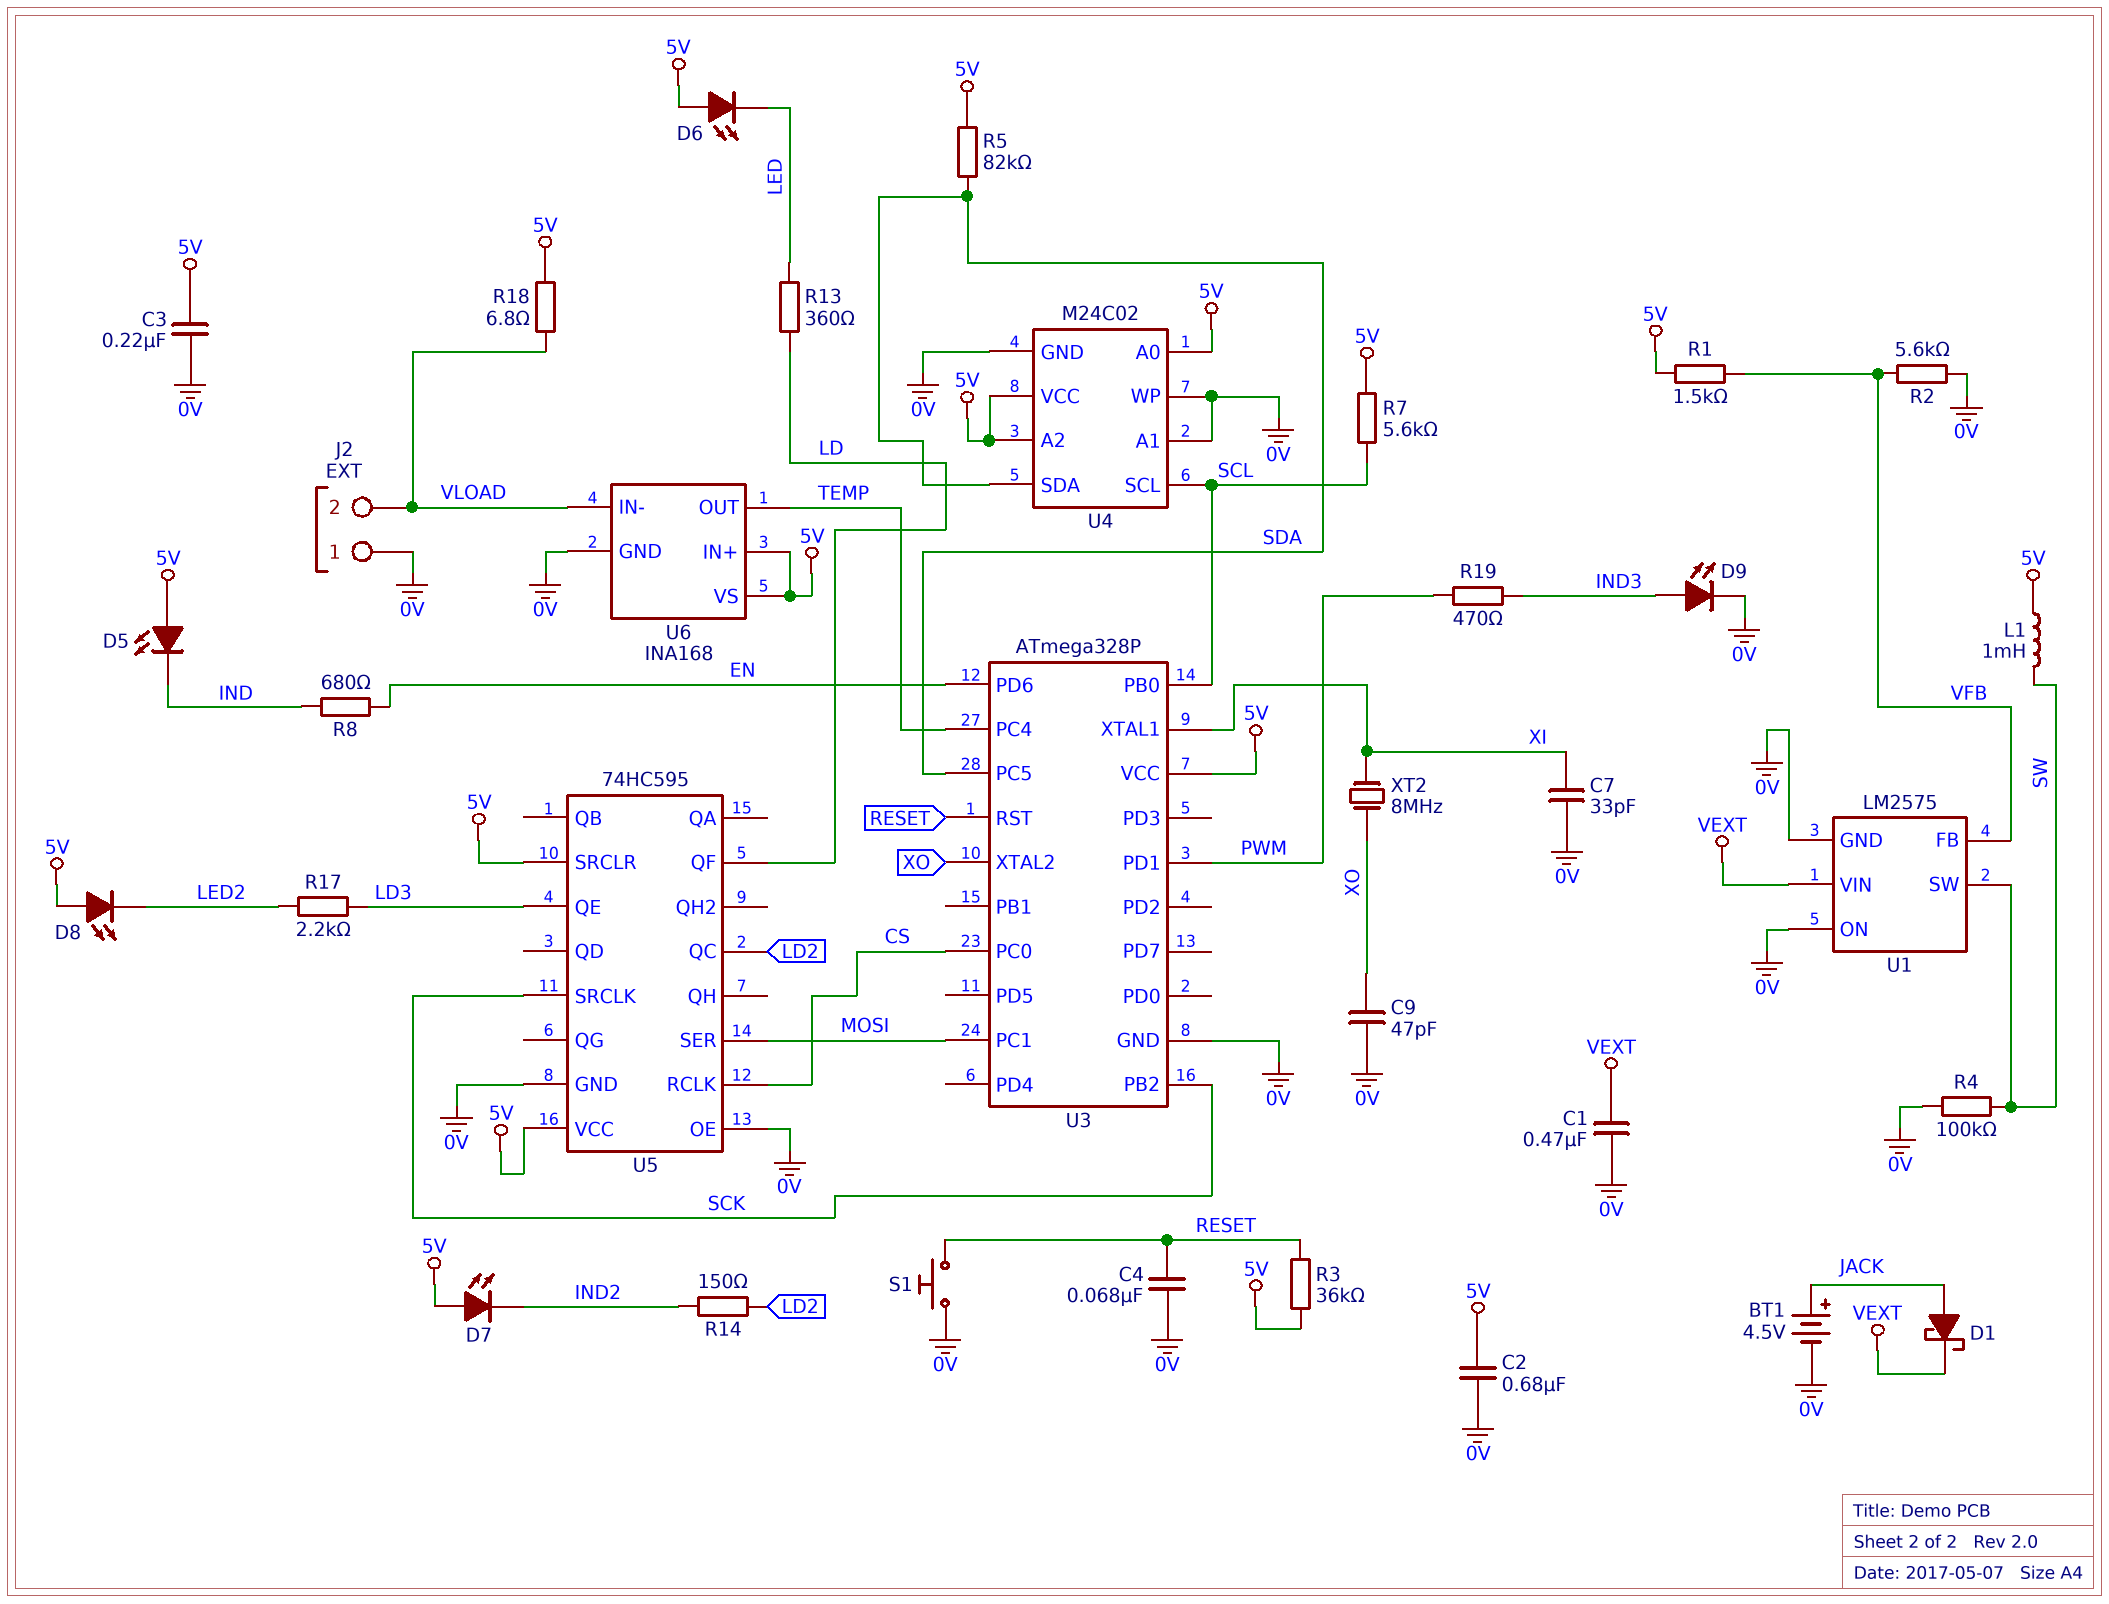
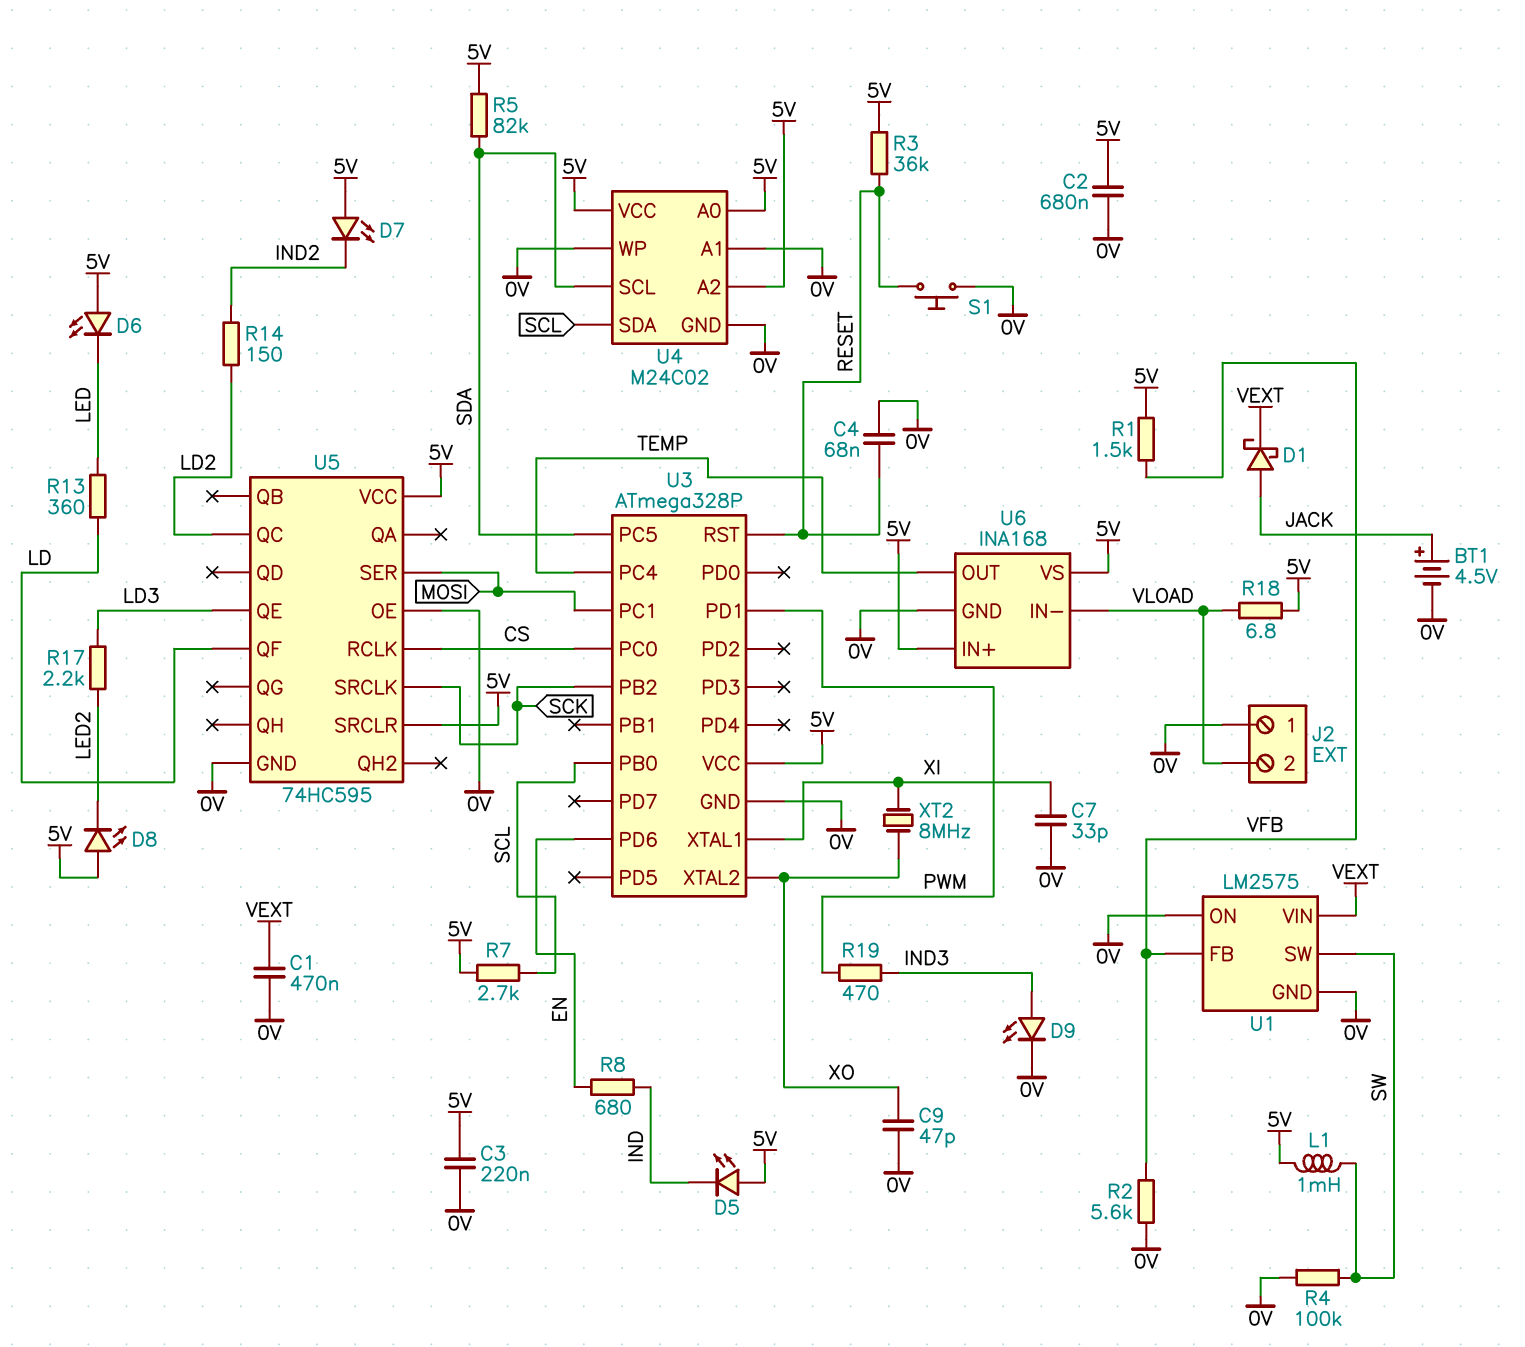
R7: 5.6k (5V, SCL) -> 2.7k (5V, SCL)
U4 pin SCL: SCL -> SDA
U4 pin SDA: SDA -> SCL

